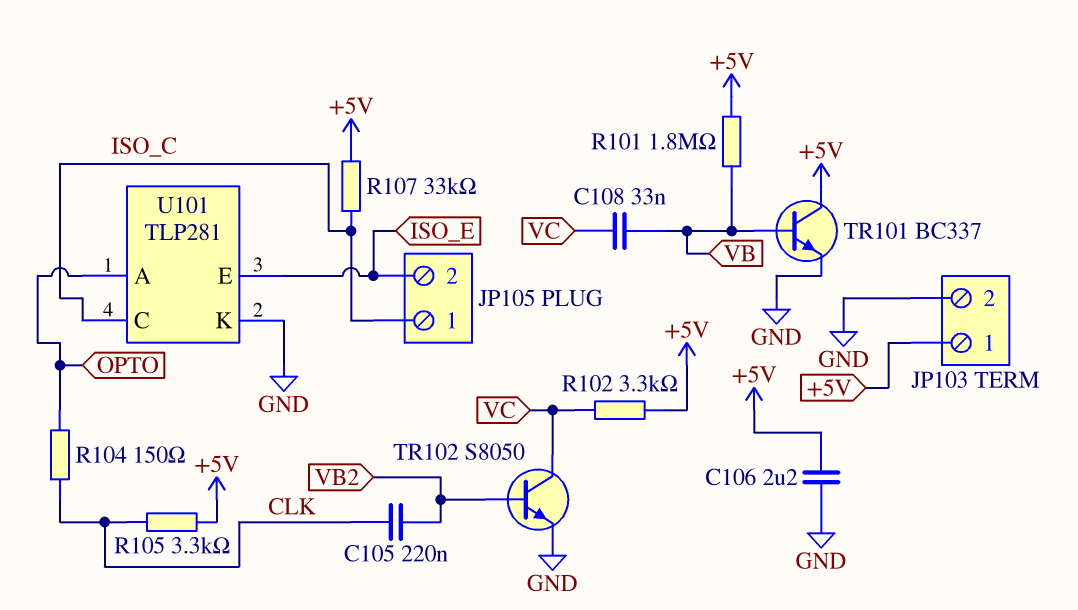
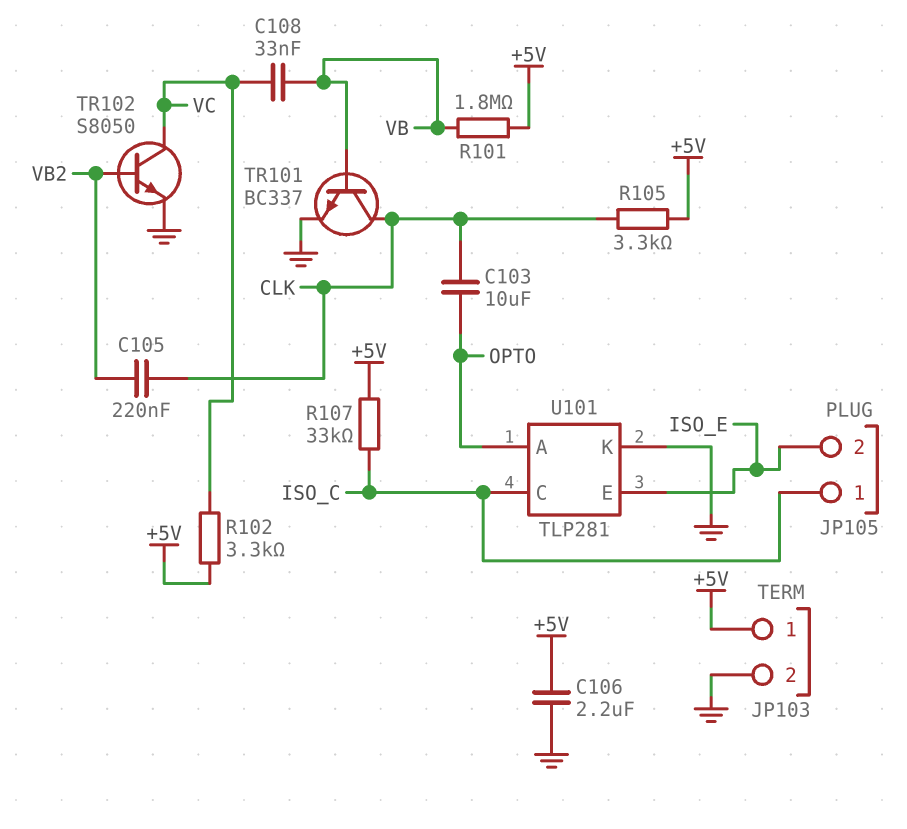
C103: none -> 10uF (CLK, OPTO)
R104: 150 (CLK, OPTO) -> none
TR101: NPN BC337 (B VB, C +5V, E GND) -> NPN BC337 (B VB, C CLK, E GND)

